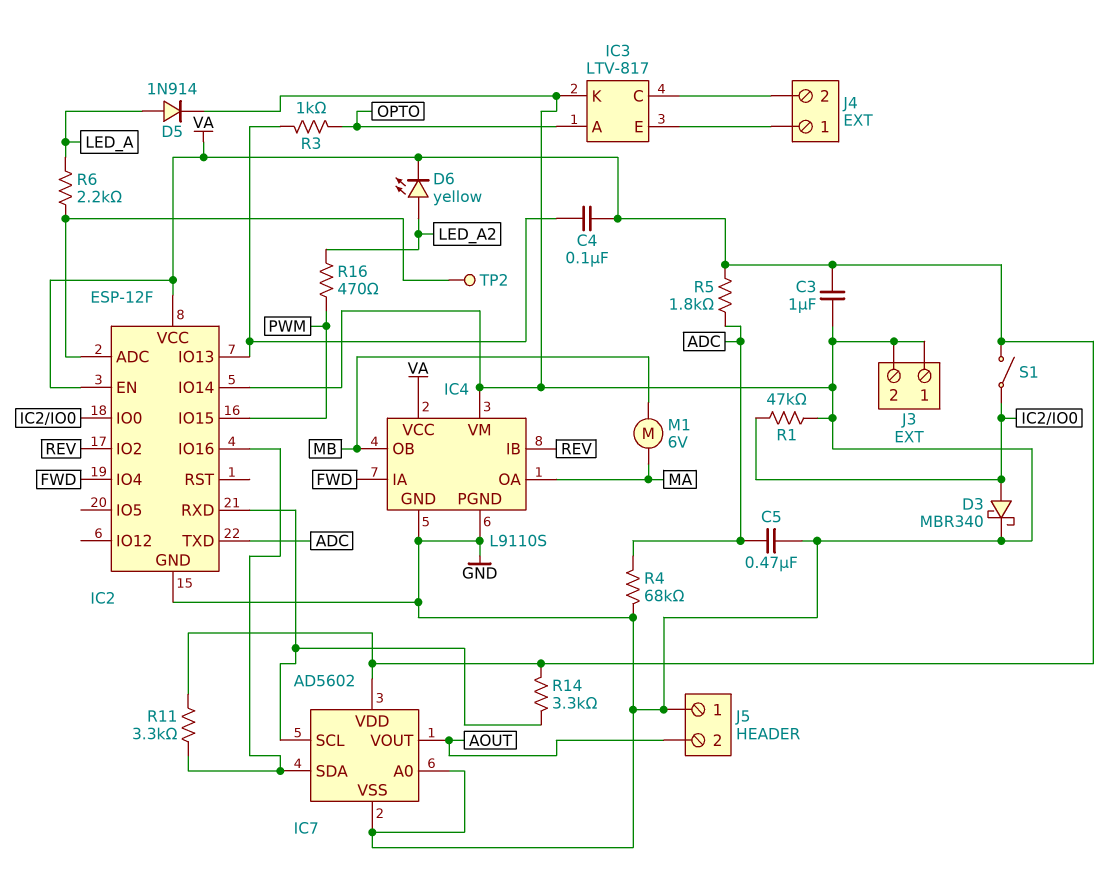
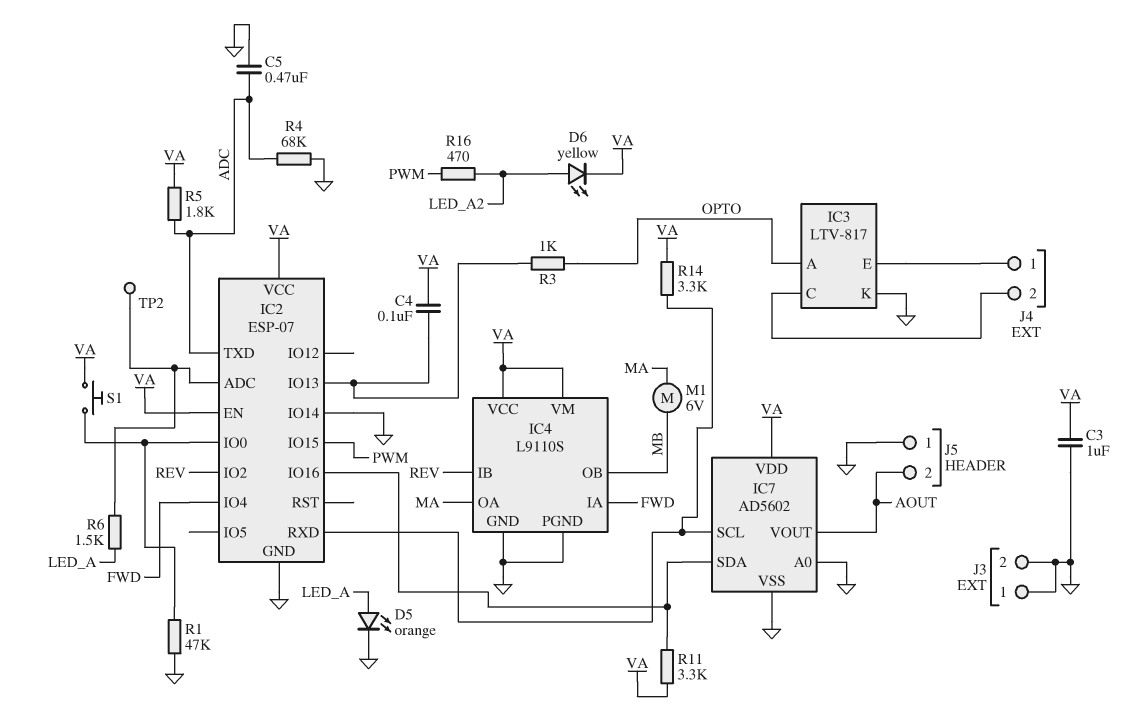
D3: schottky MBR340 (A IC2/IO0, K GND) -> none
D5: diode 1N914 (A LED_A, K GND) -> LED orange (A LED_A, K GND)
IC2: ESP-12F -> ESP-07
IC4 pin VM: GND -> VA
R6: 2.2k (IC2/ADC, LED_A) -> 1.5k (IC2/ADC, LED_A)
S1: switch (IC2/IO0, VA) -> button (IC2/IO0, VA)

